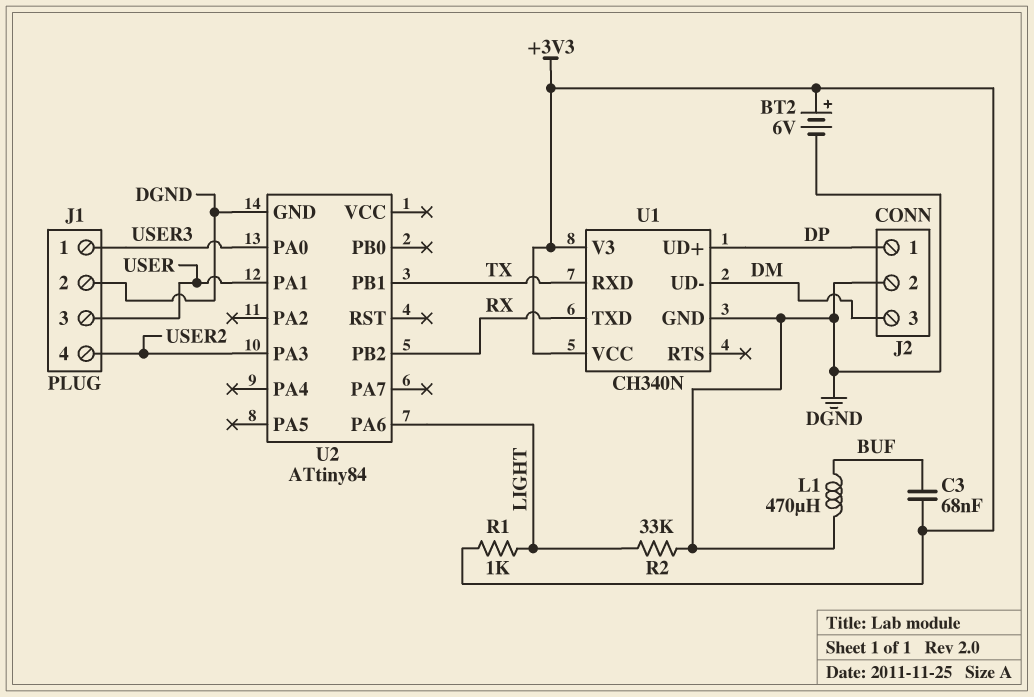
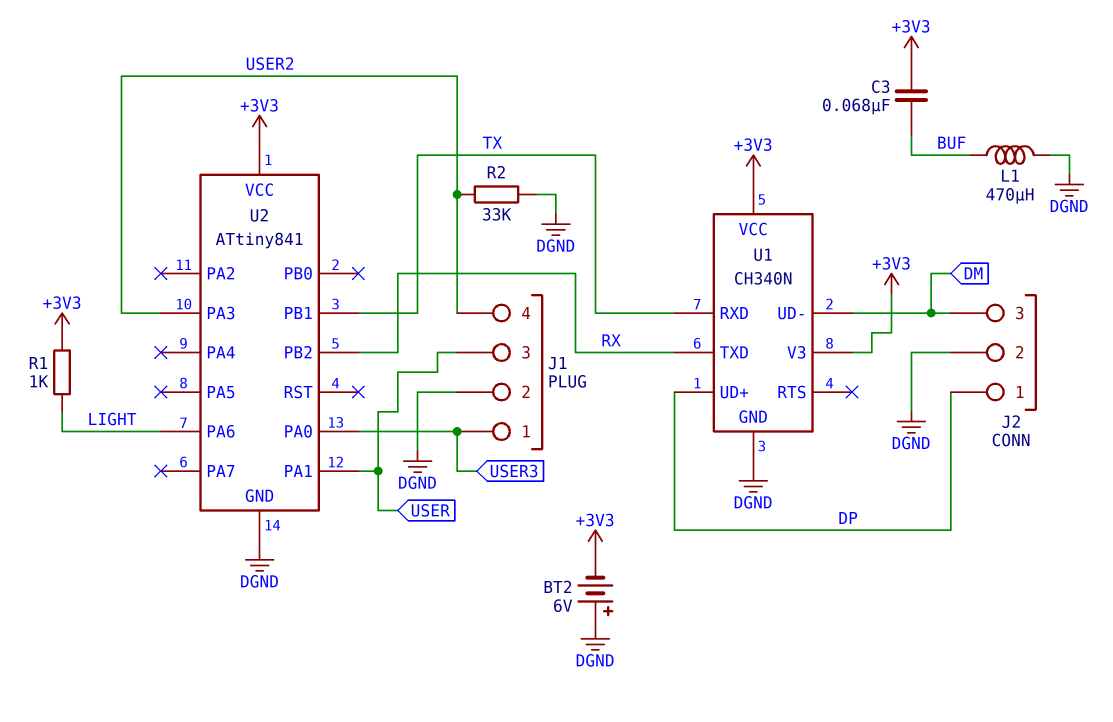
BT2: 6V (plus +3V3, minus DGND) -> 6V (plus DGND, minus +3V3)
R2: 33k (DGND, LIGHT) -> 33k (DGND, USER2)
U2: ATtiny84 -> ATtiny841
U2 pin VCC: none -> +3V3

